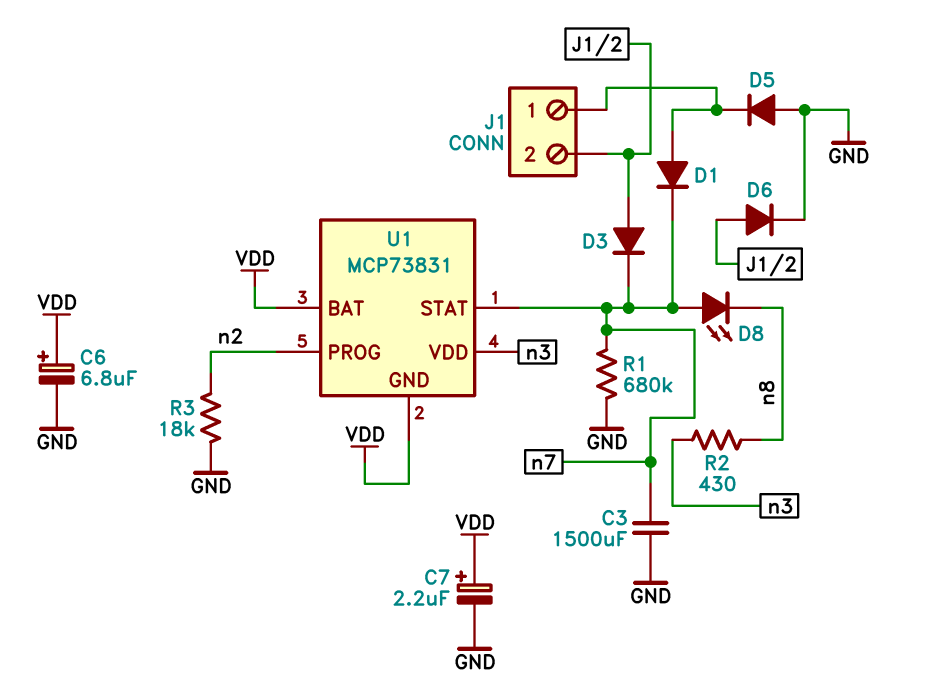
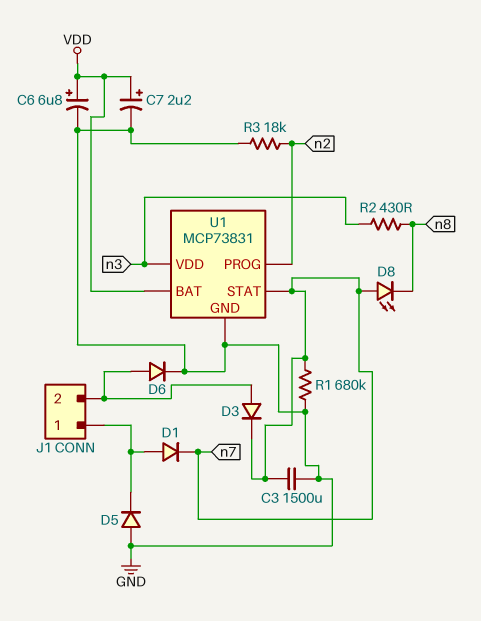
U1 pin GND: VDD -> GND

